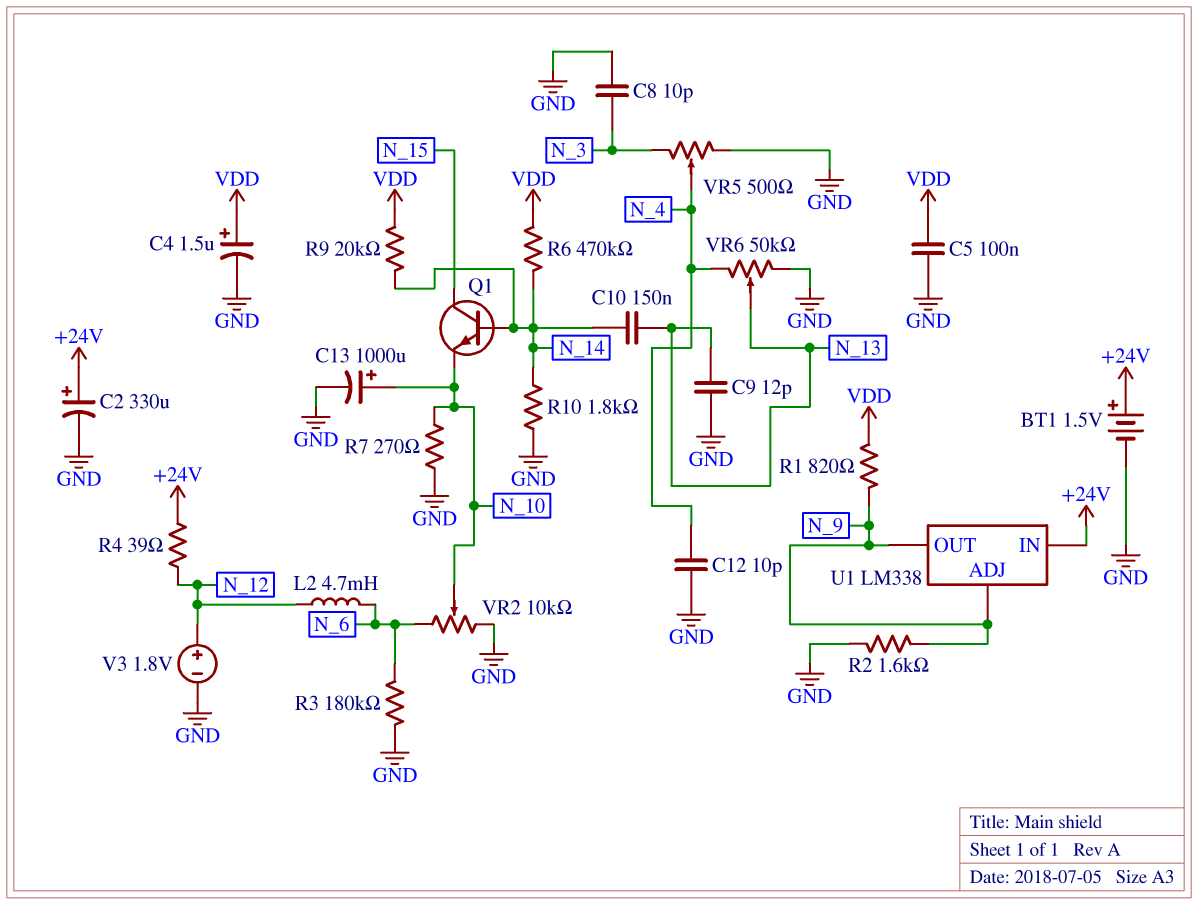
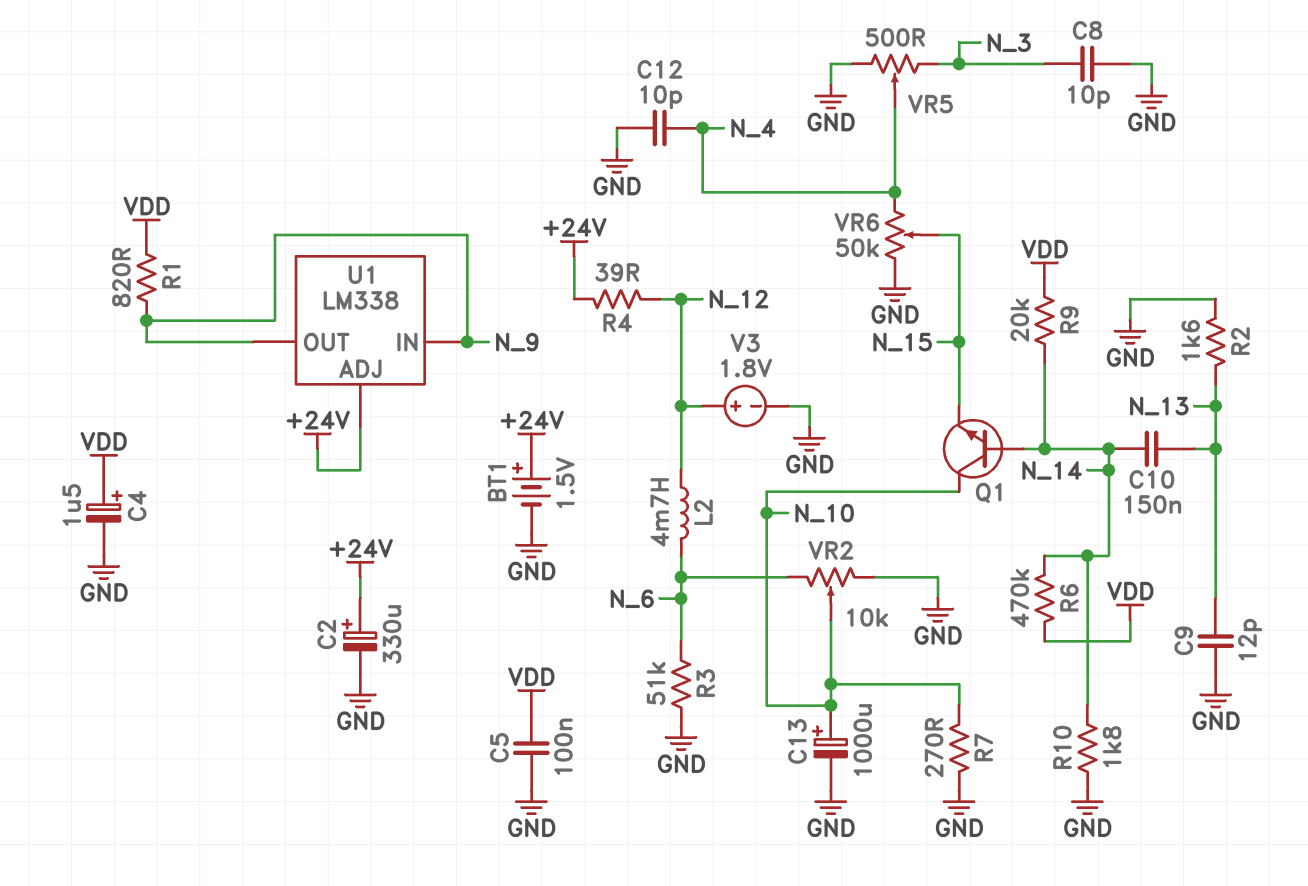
Q1: NPN (B N_14, C N_15, E N_10) -> NPN (B N_14, C N_10, E N_15)
R2: 1.6k (GND, N_9) -> 1.6k (GND, N_13)
R3: 180k (GND, N_6) -> 51k (GND, N_6)
U1 pin ADJ: N_9 -> +24V
U1 pin IN: +24V -> N_9
VR6: 50k (GND, N_4, wiper N_13) -> 50k (GND, N_4, wiper N_15)

